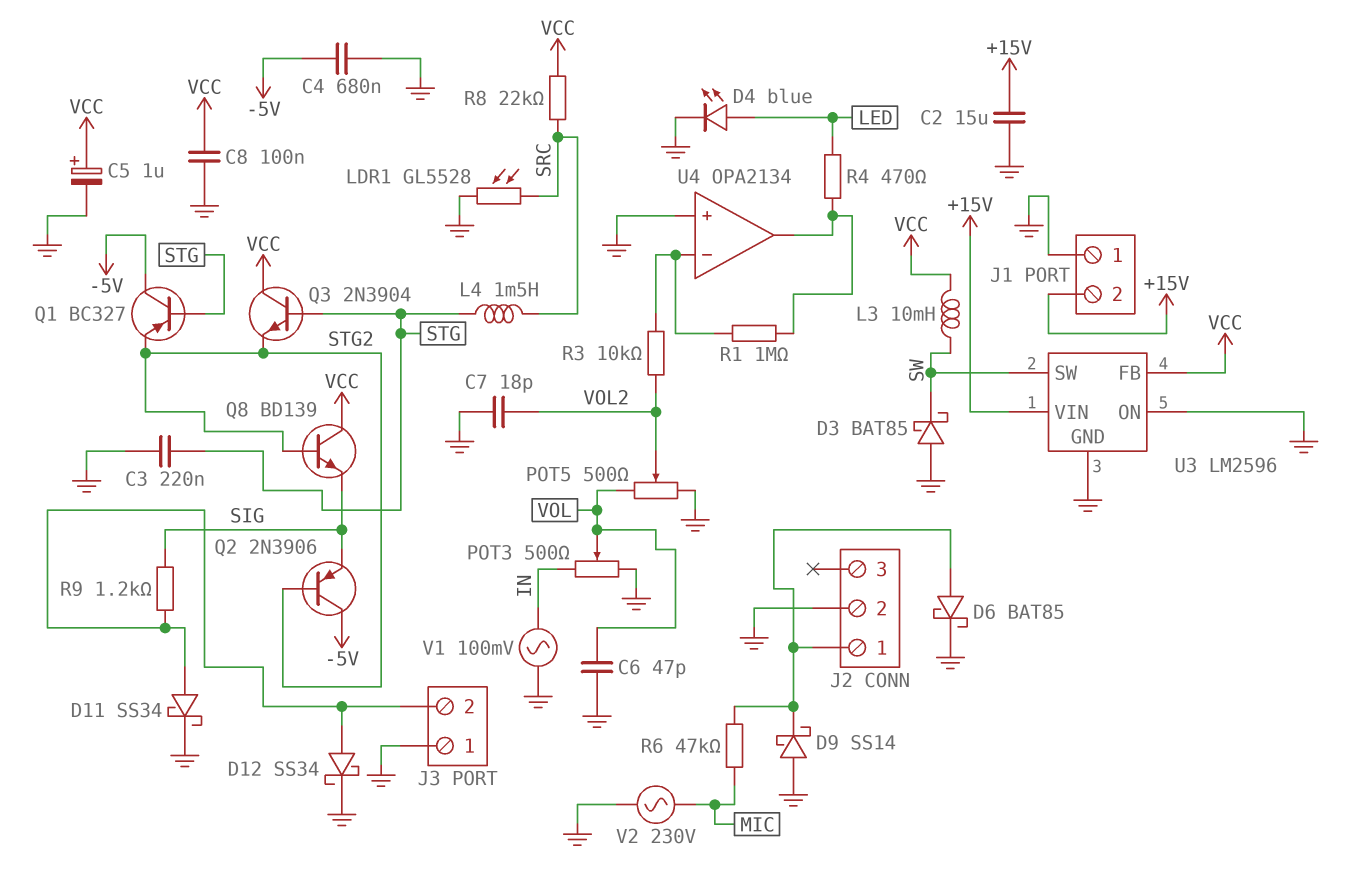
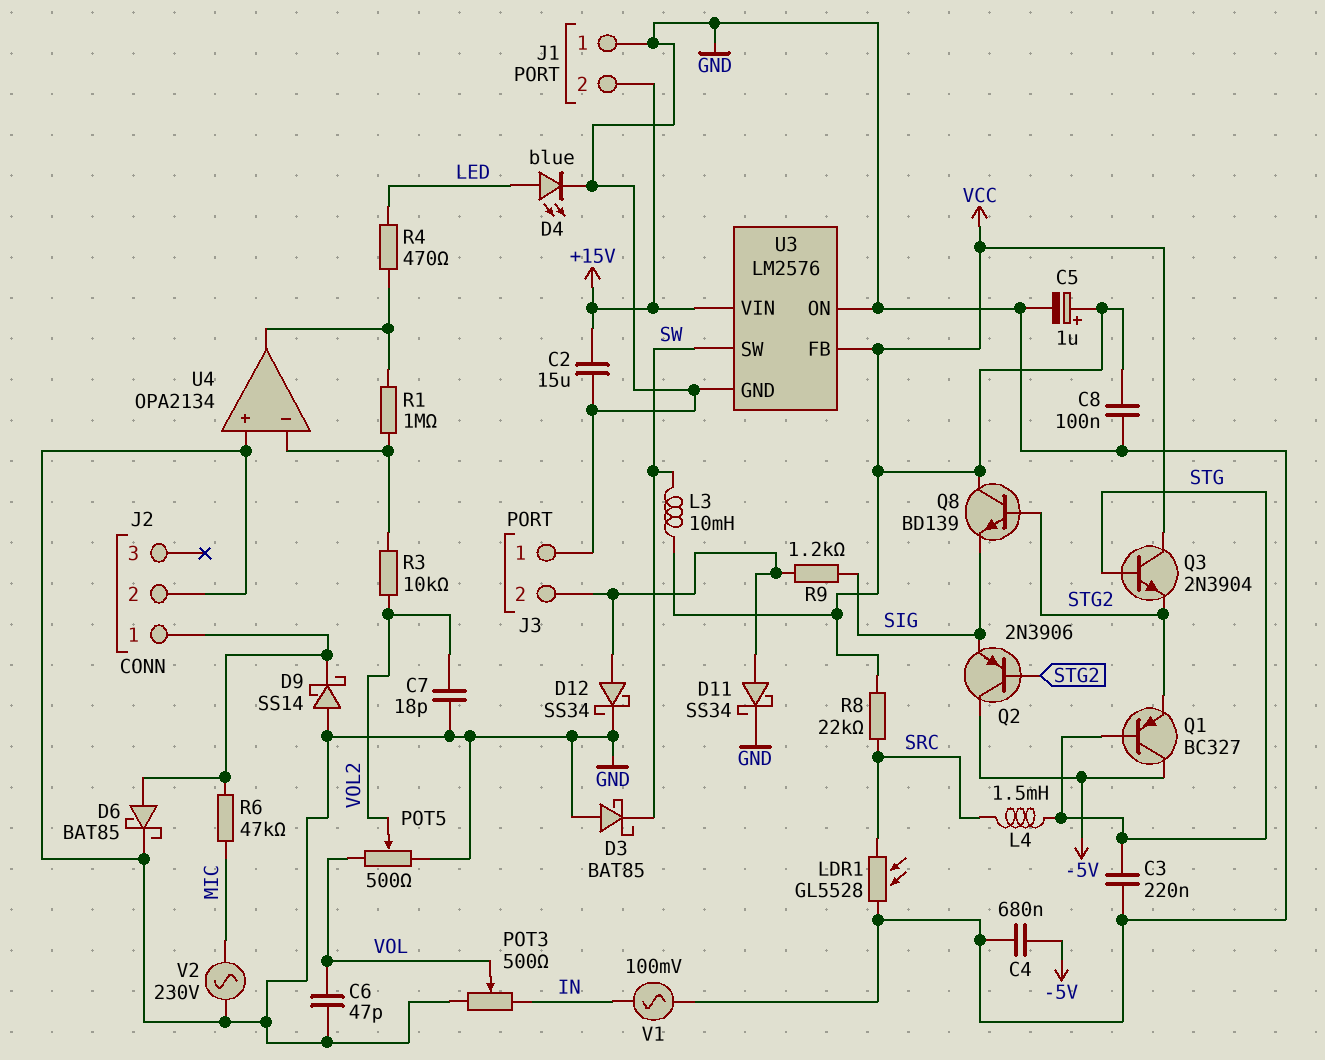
U3: LM2596 -> LM2576

